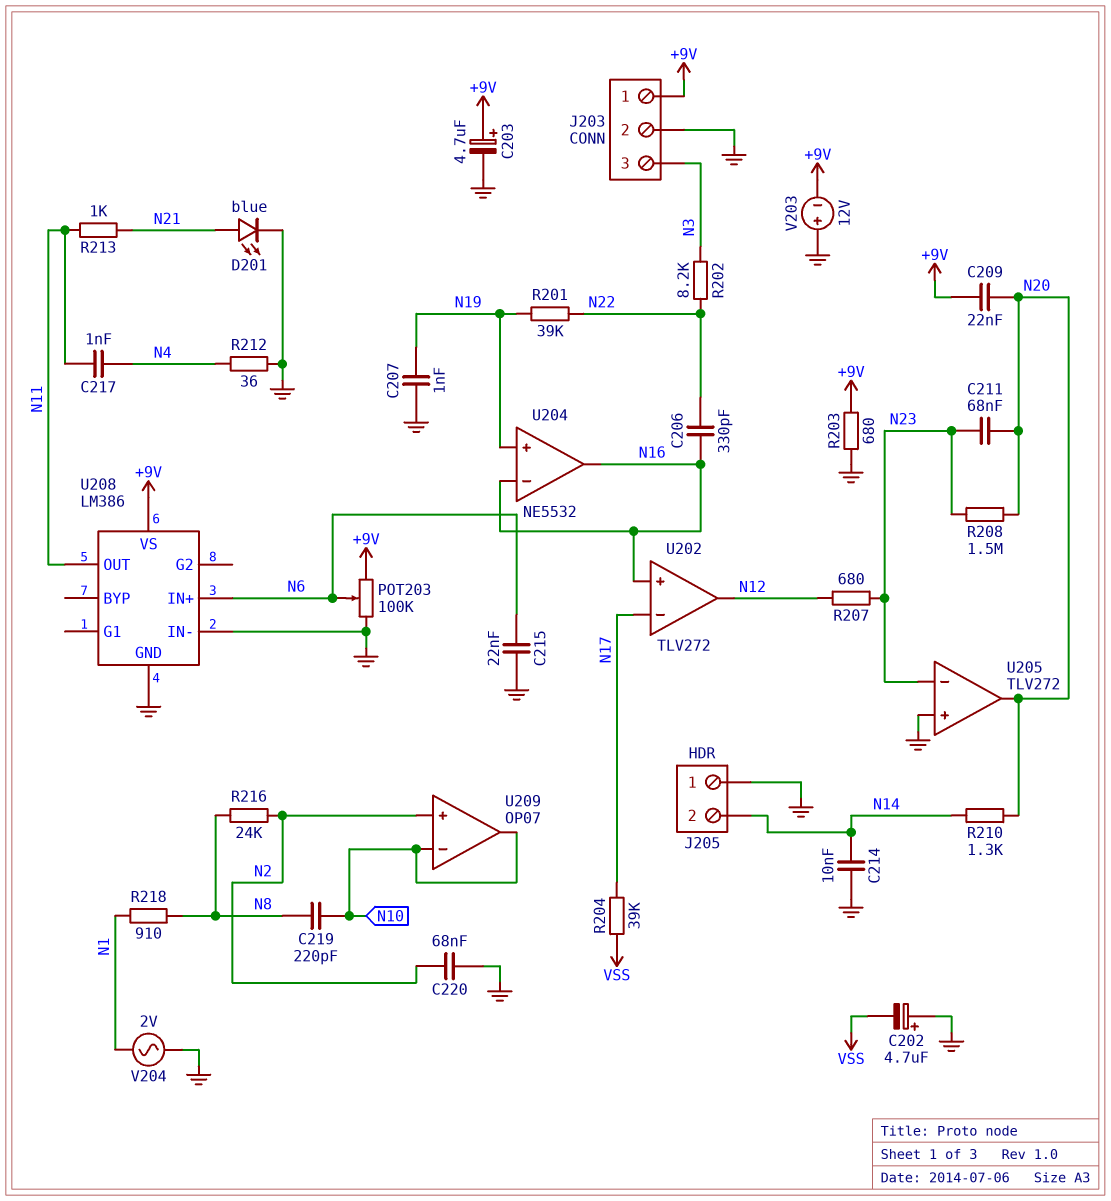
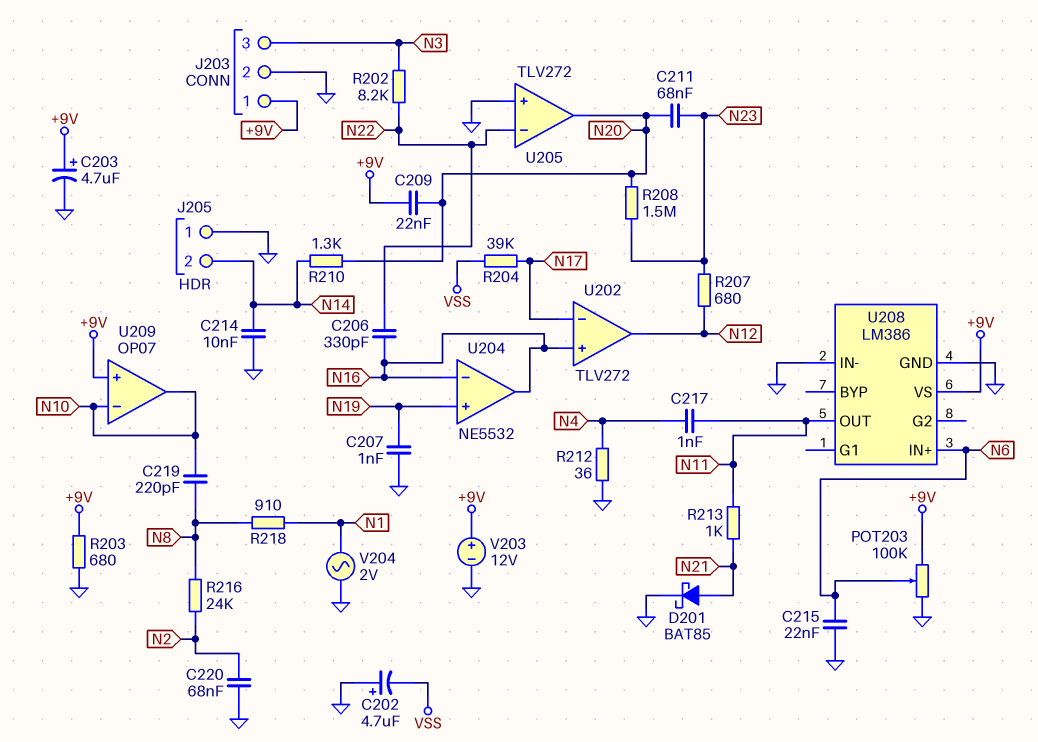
D201: LED blue (A N21, K GND) -> schottky BAT85 (A N21, K GND)
R201: 39k (N19, N22) -> none
U205 pin in-: N23 -> N22
U209 pin in+: N2 -> +9V
V203: 12V (plus GND, minus +9V) -> 12V (plus +9V, minus GND)

